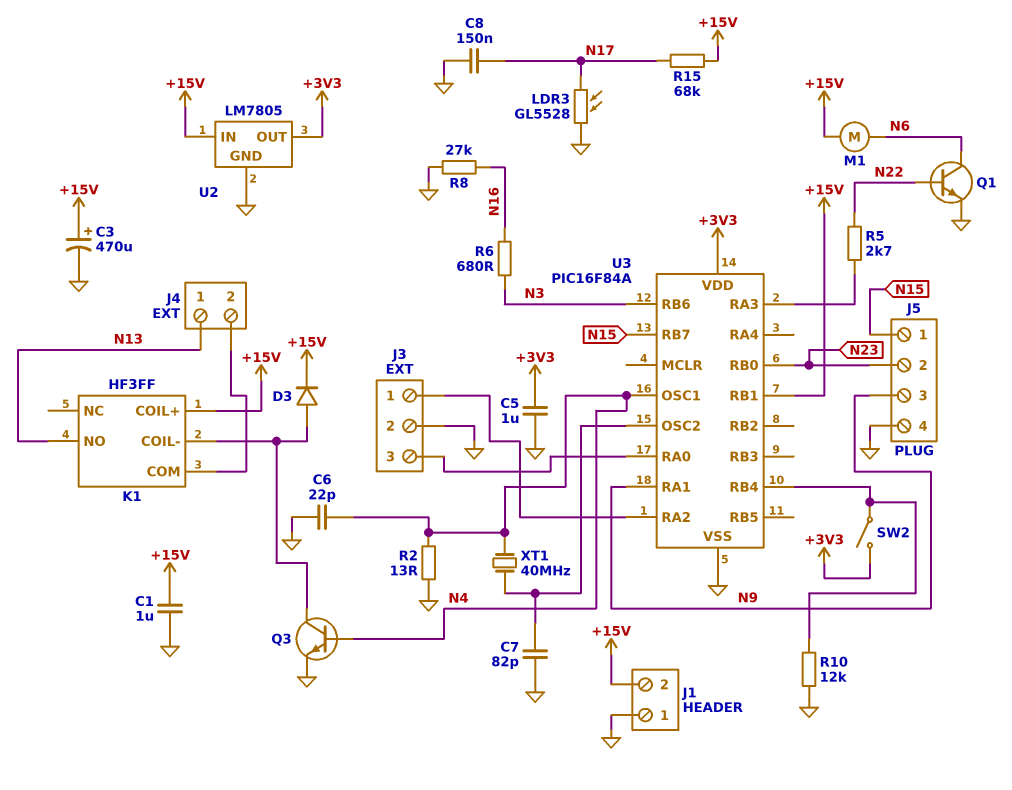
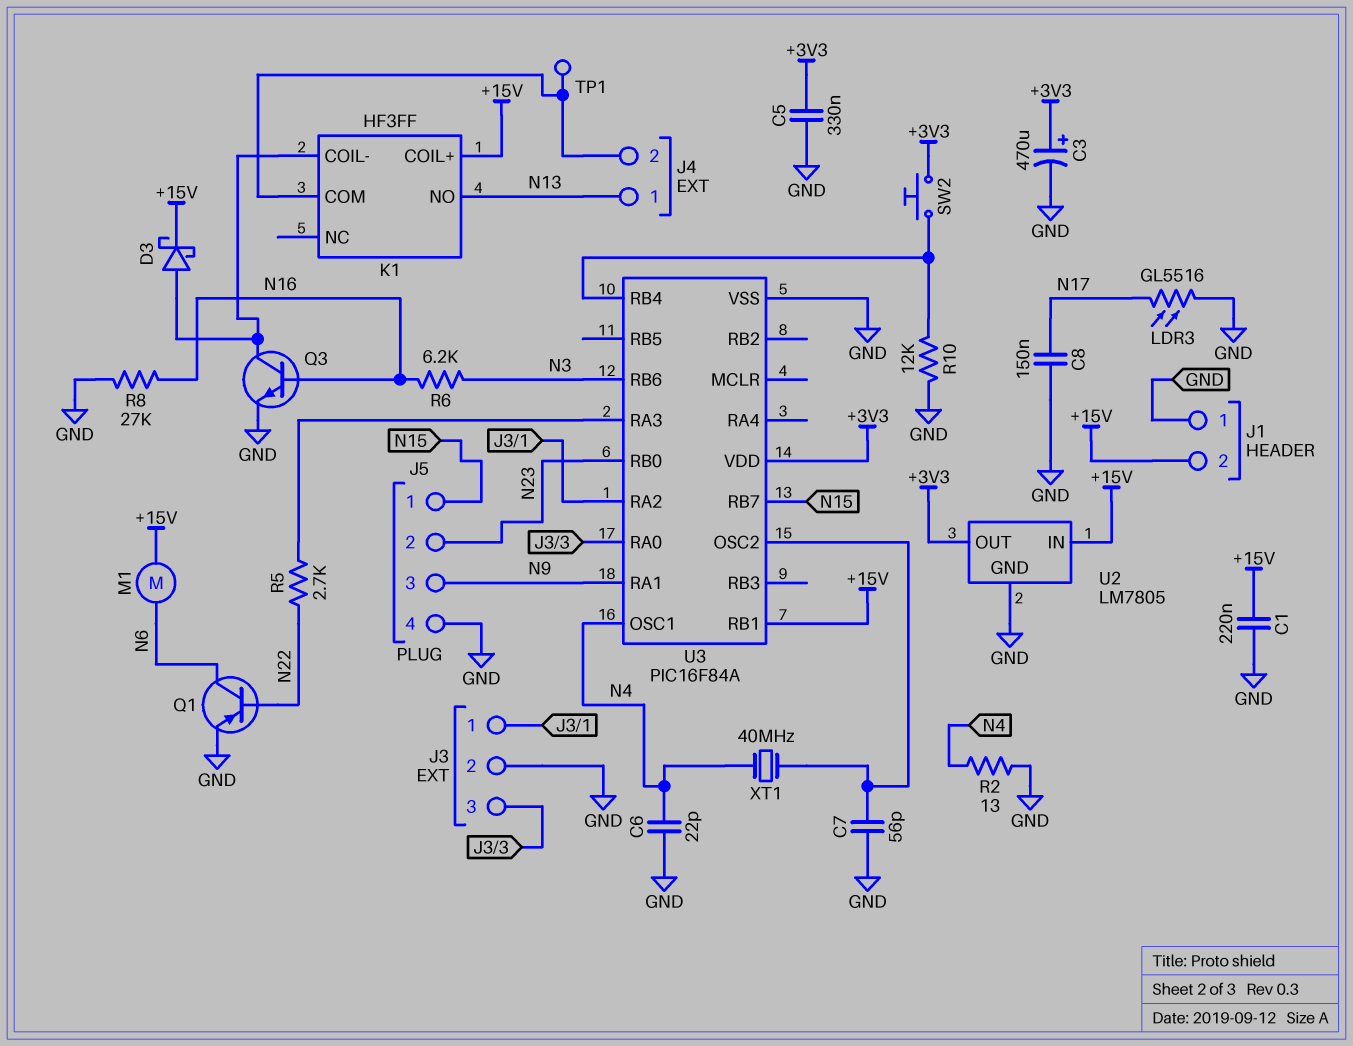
C1: 1uF (+15V, GND) -> 220nF (+15V, GND)
C3: 470uF (plus +15V, minus GND) -> 470uF (plus +3V3, minus GND)
C5: 1uF (+3V3, GND) -> 330nF (+3V3, GND)
C7: 82pF (GND, U3/OSC2) -> 56pF (GND, U3/OSC2)
D3: diode (A K1/COIL-, K +15V) -> schottky (A K1/COIL-, K +15V)
LDR3: GL5528 (GND, N17) -> GL5516 (GND, N17)
Q1: NPN (B N22, C N6, E GND) -> PNP (B N22, C N6, E GND)
Q3: NPN (B N4, C K1/COIL-, E GND) -> NPN (B N16, C K1/COIL-, E GND)
R6: 680 (N3, N16) -> 6.2k (N3, N16)
R15: 68k (+15V, N17) -> none
SW2: switch (+3V3, U3/RB4) -> button (+3V3, U3/RB4)
TP1: none -> test point (J4/2)

